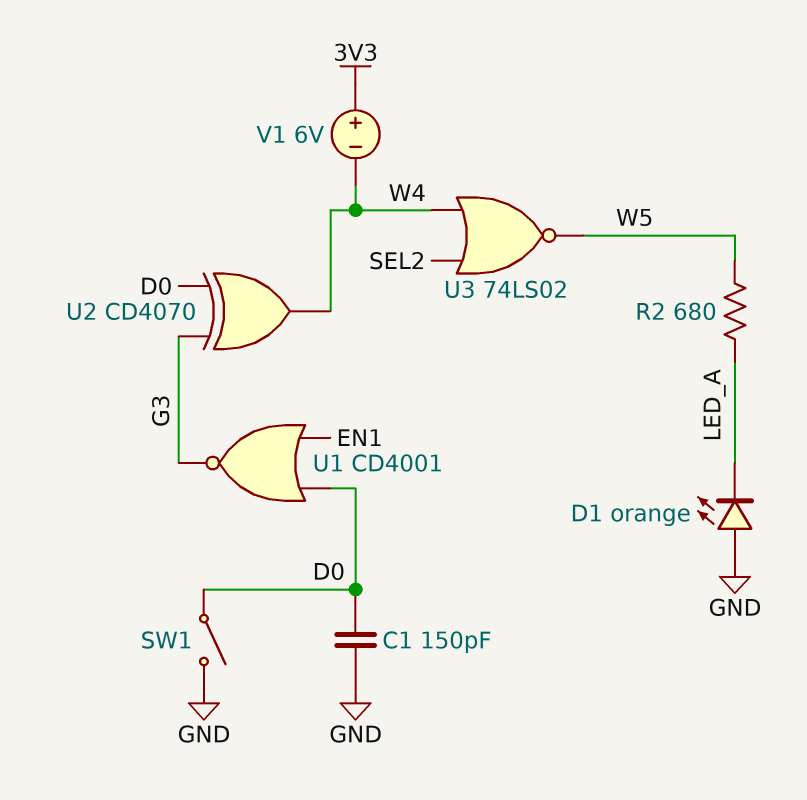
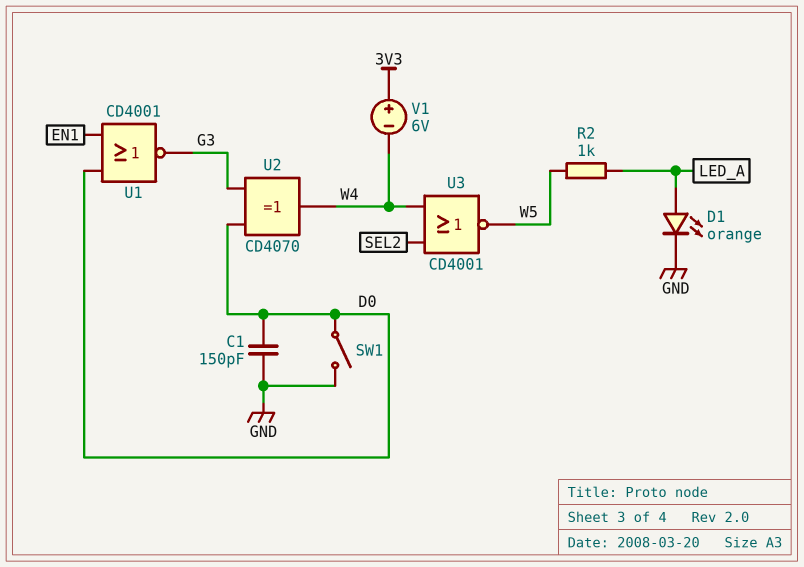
D1: LED orange (A GND, K LED_A) -> LED orange (A LED_A, K GND)
R2: 680 (LED_A, W5) -> 1k (LED_A, W5)
U3: NOR 74LS02 (in SEL2, in W4, out W5) -> NOR CD4001 (in SEL2, in W4, out W5)

